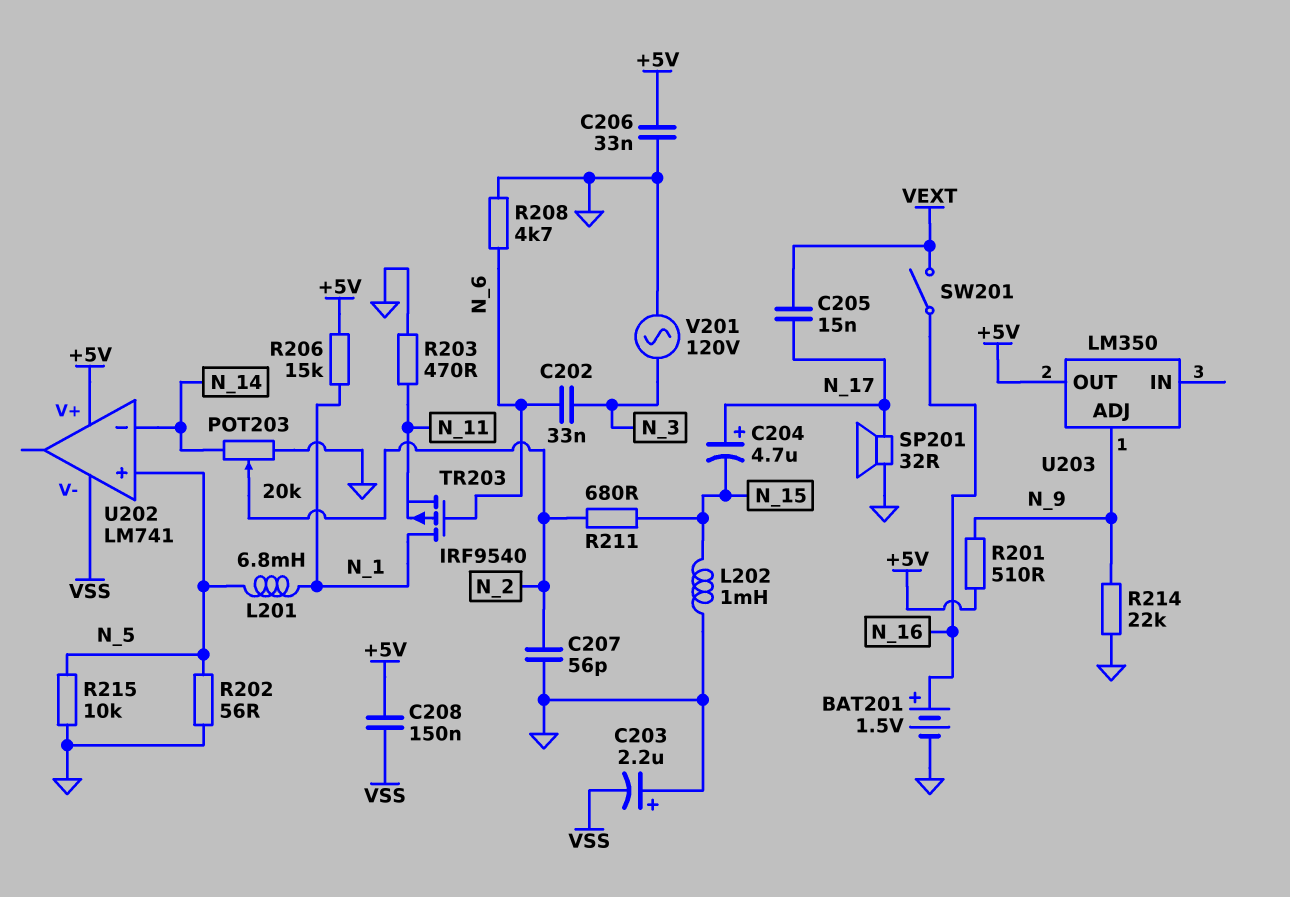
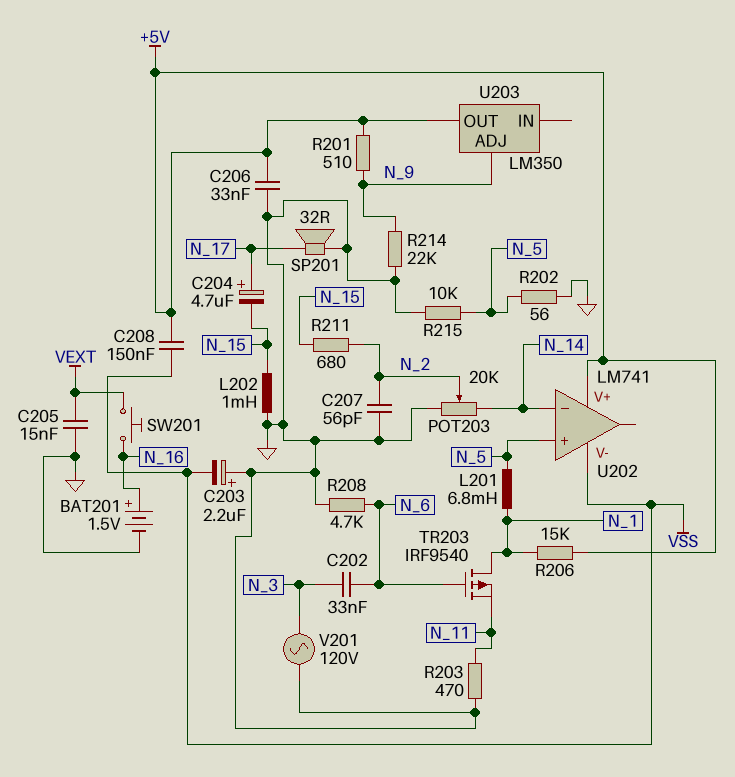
C205: 15nF (N_17, VEXT) -> 15nF (GND, VEXT)
SW201: switch (N_16, VEXT) -> button (N_16, VEXT)

